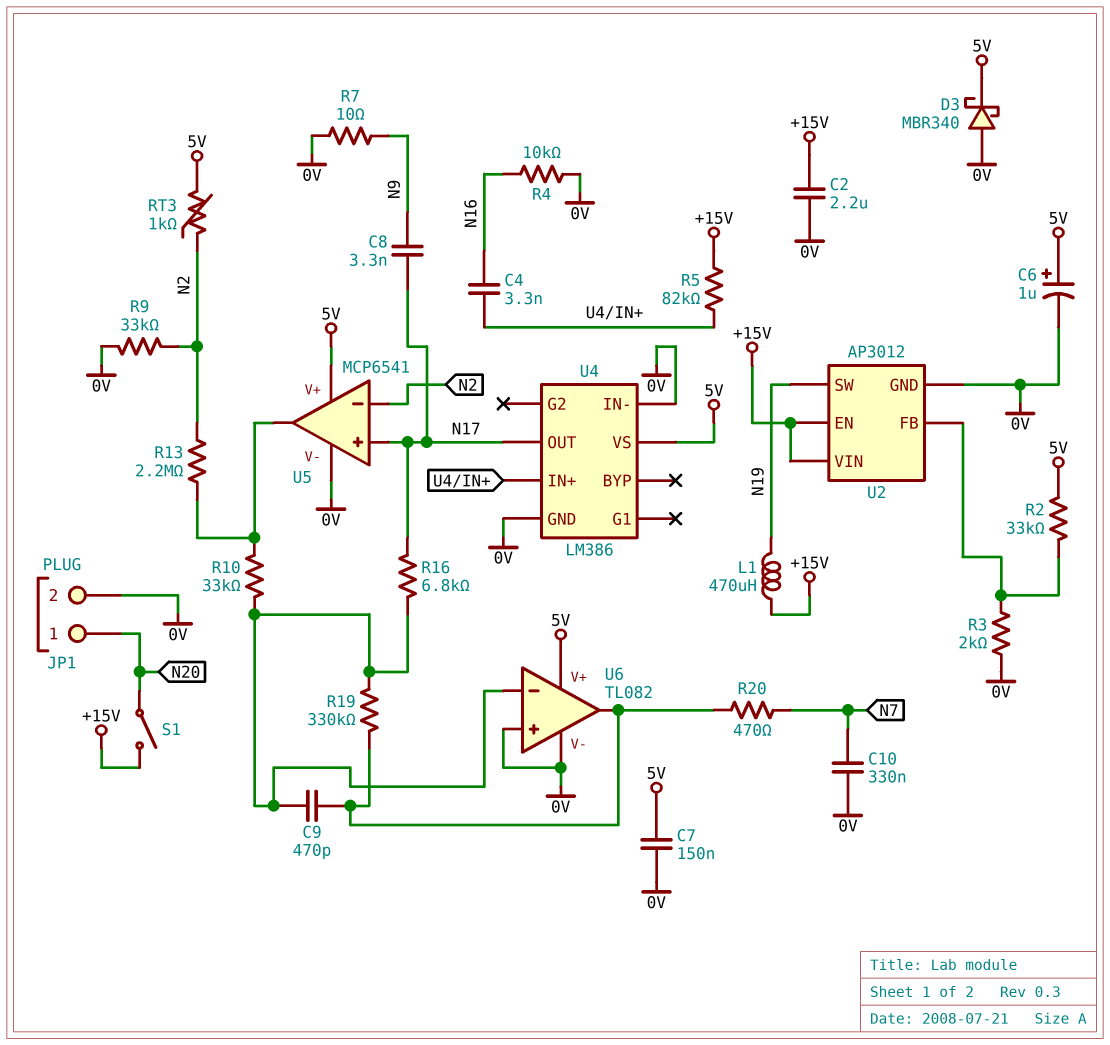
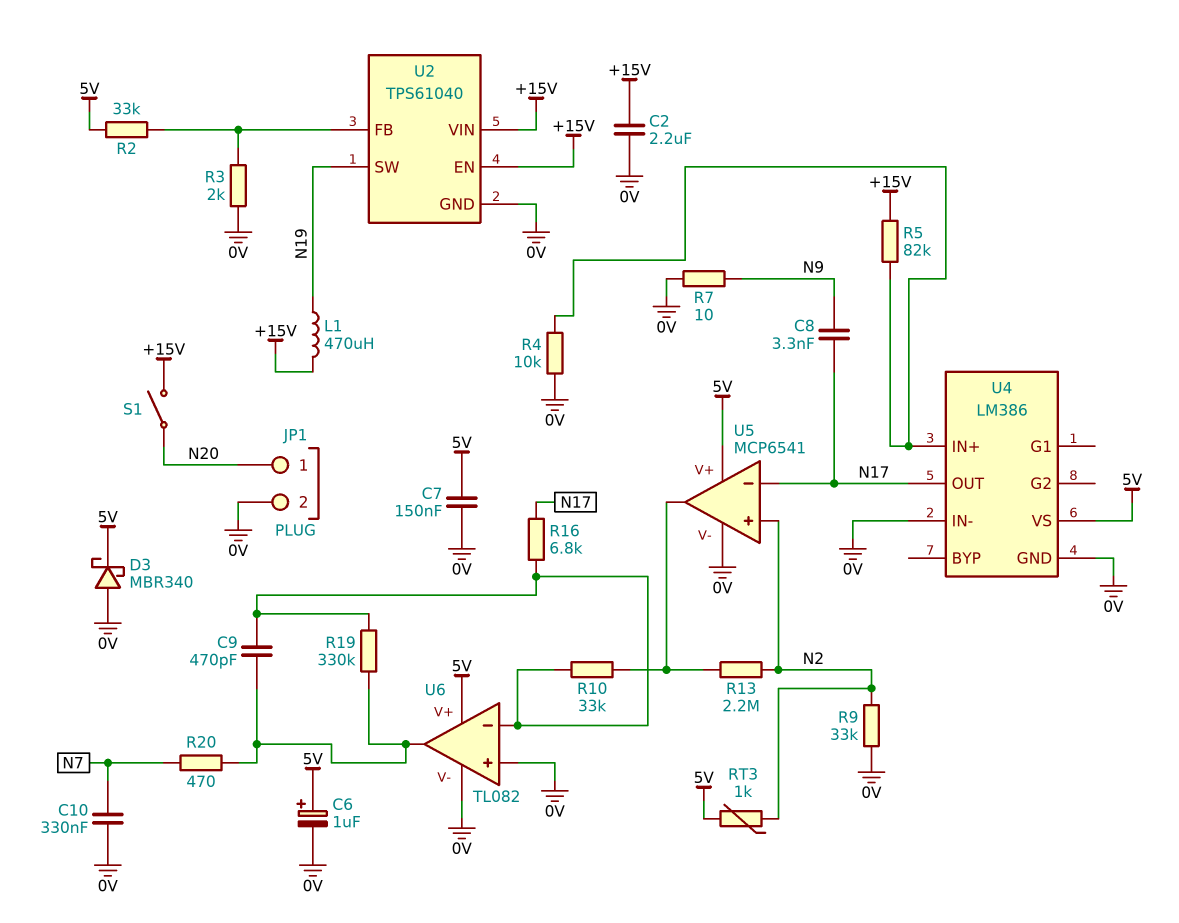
C4: 3.3nF (N16, U4/IN+) -> none
R4: 10k (0V, N16) -> 10k (0V, U4/IN+)
U2: AP3012 -> TPS61040
U5 pin in+: N17 -> N2
U5 pin in-: N2 -> N17

